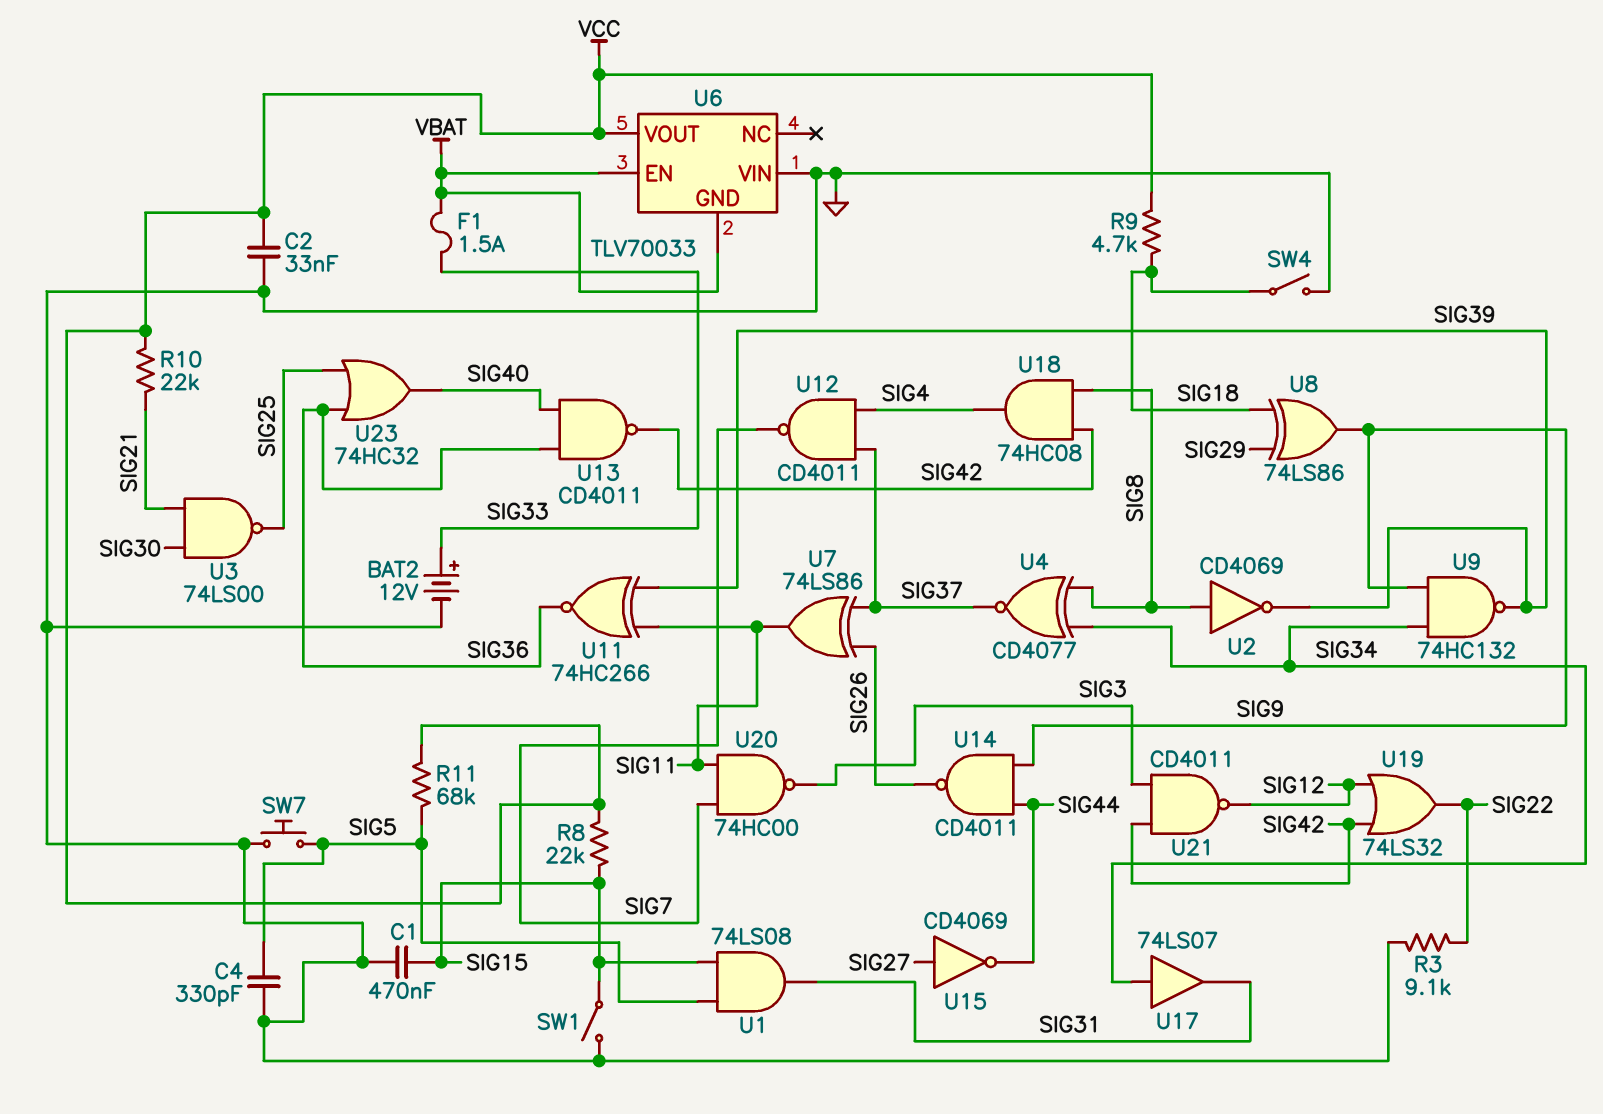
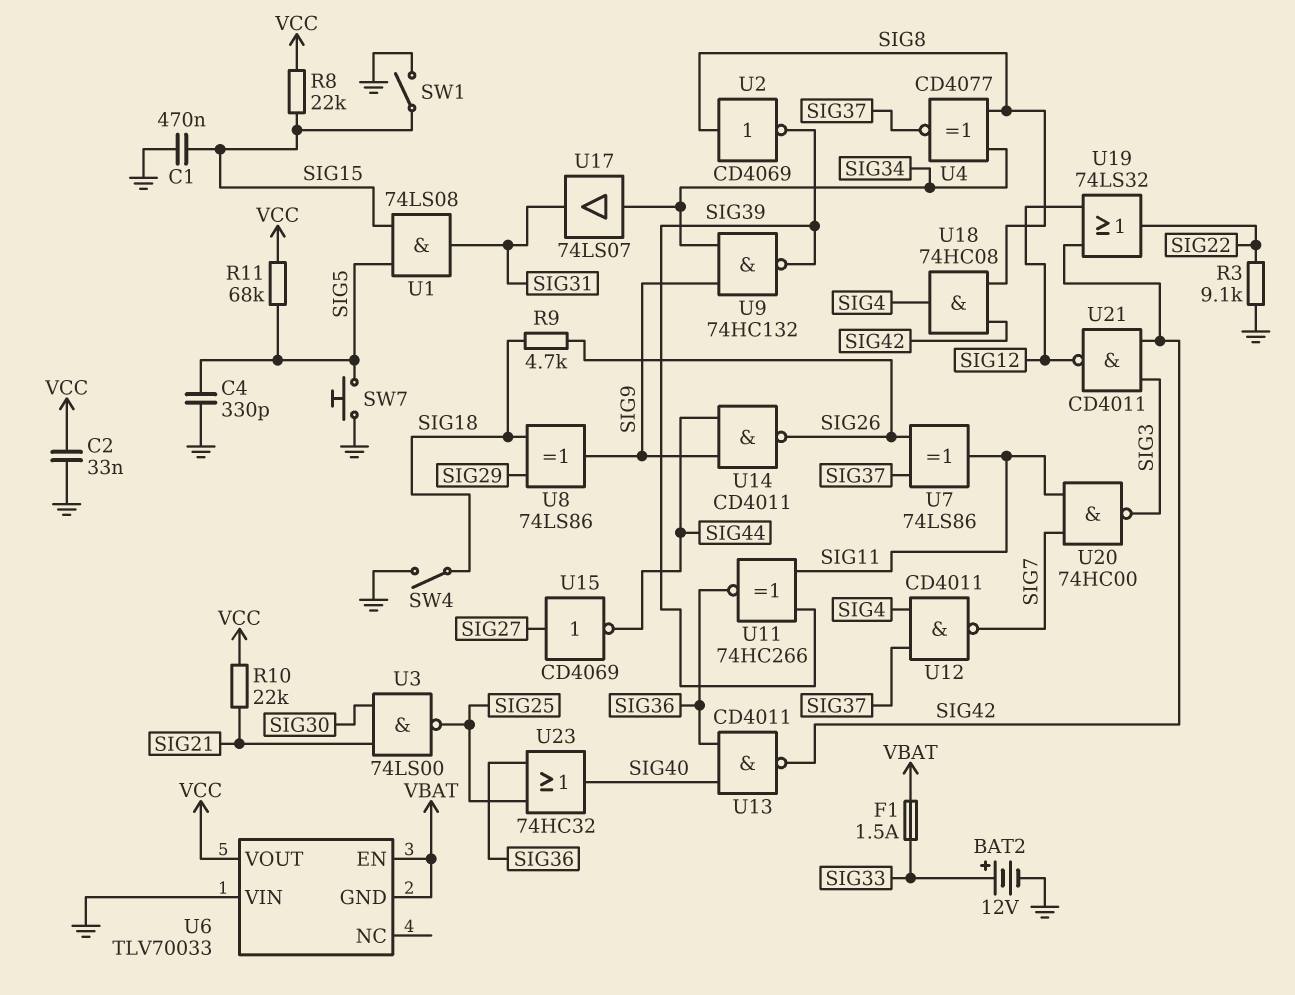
R9: 4.7k (SIG18, VCC) -> 4.7k (SIG18, SIG26)

